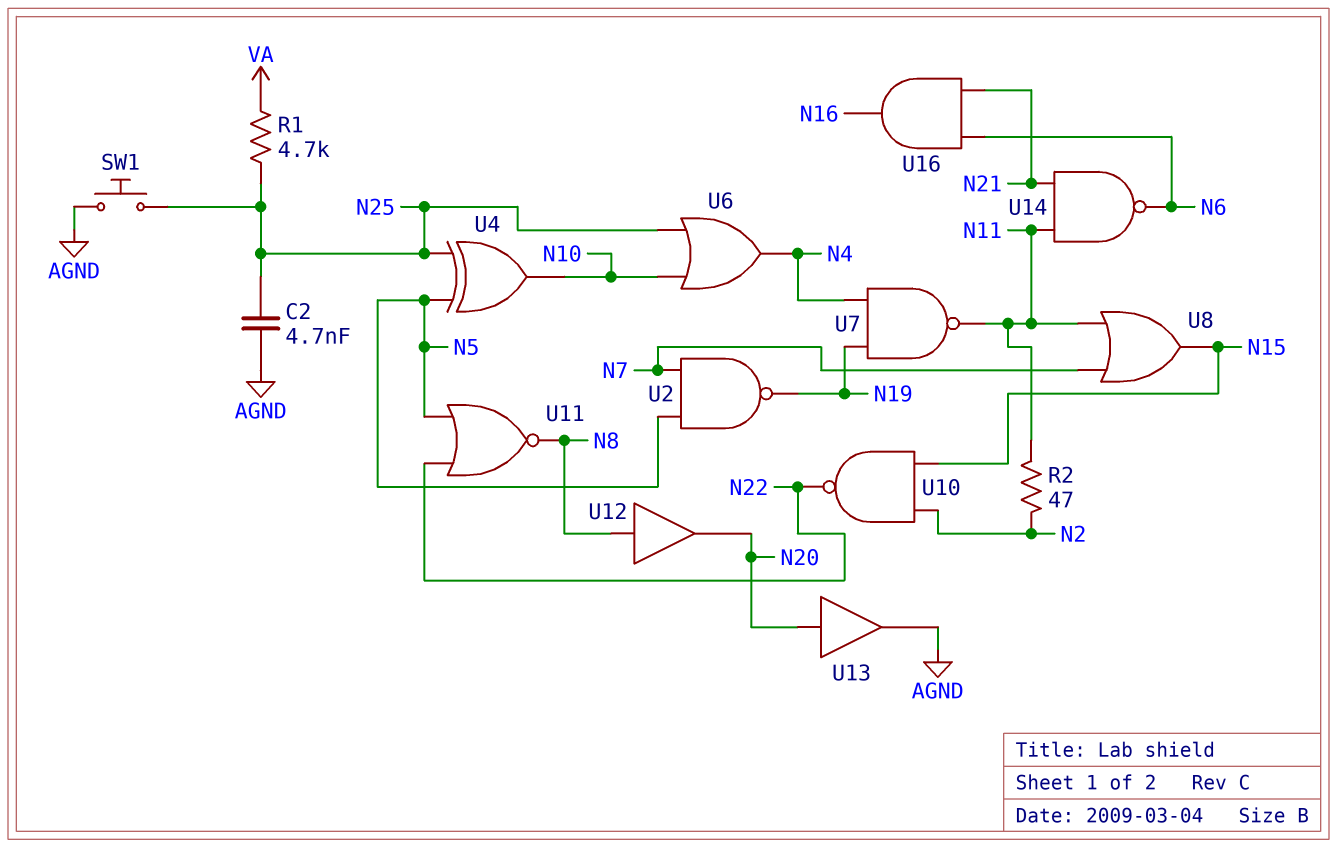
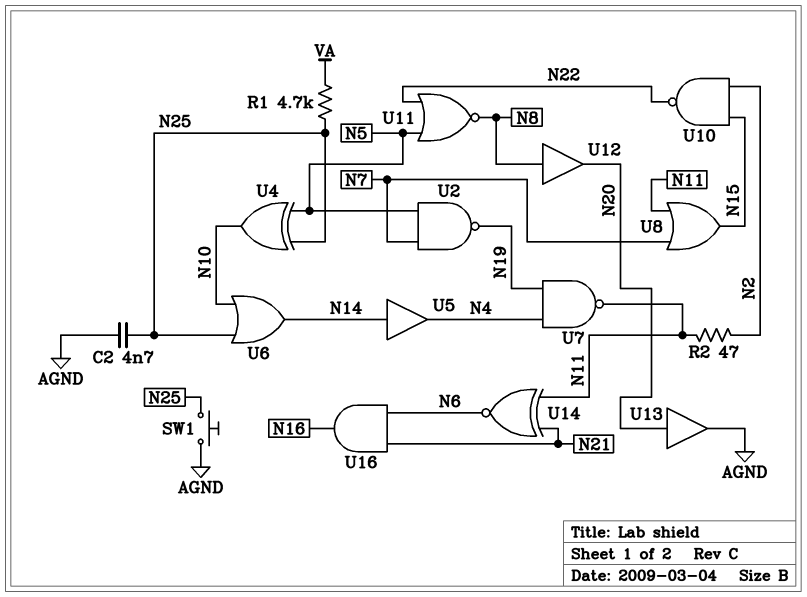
U5: none -> buffer (in N14, out N4)
U6: OR (in N10, in N25, out N4) -> OR (in N10, in N25, out N14)
U14: NAND (in N11, in N21, out N6) -> XNOR (in N11, in N21, out N6)

